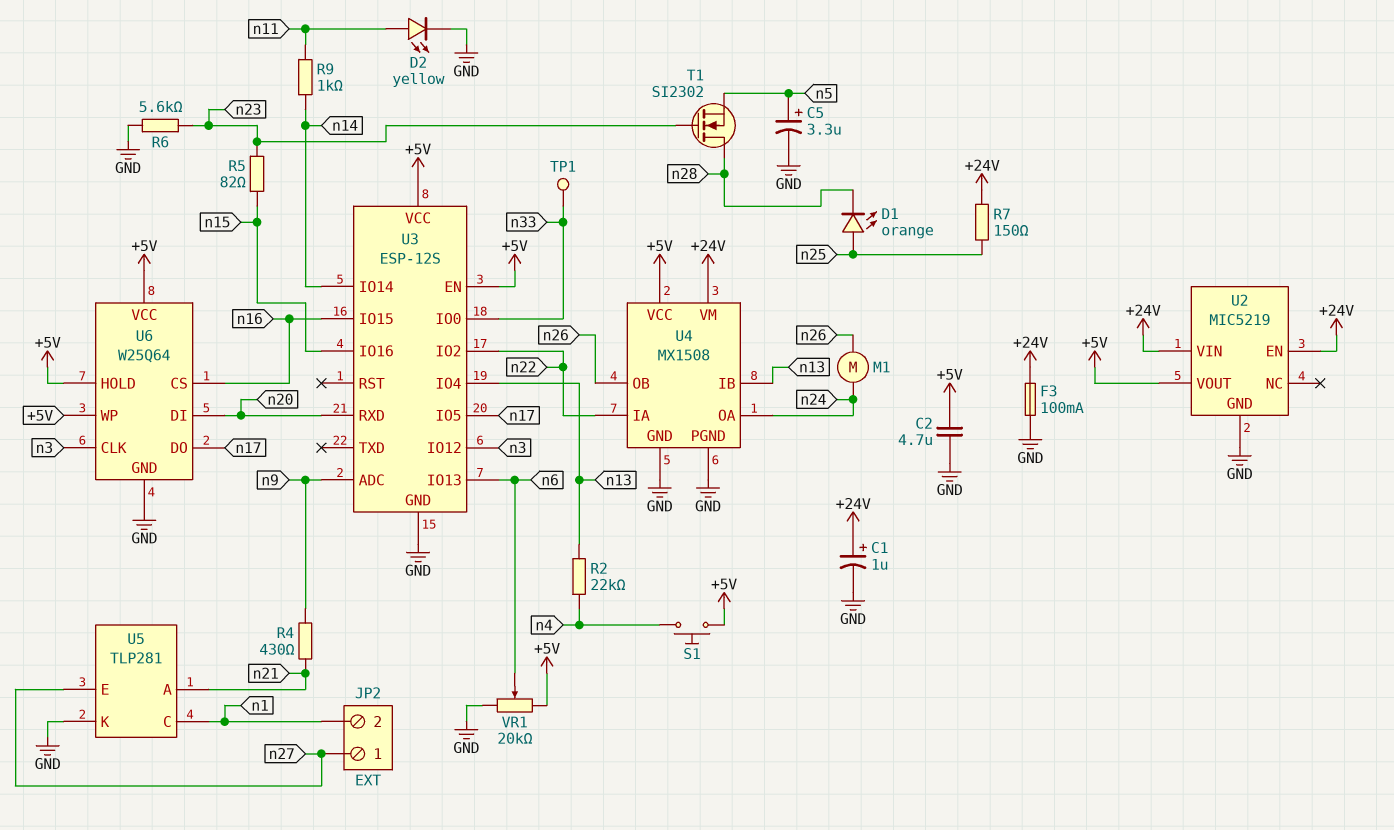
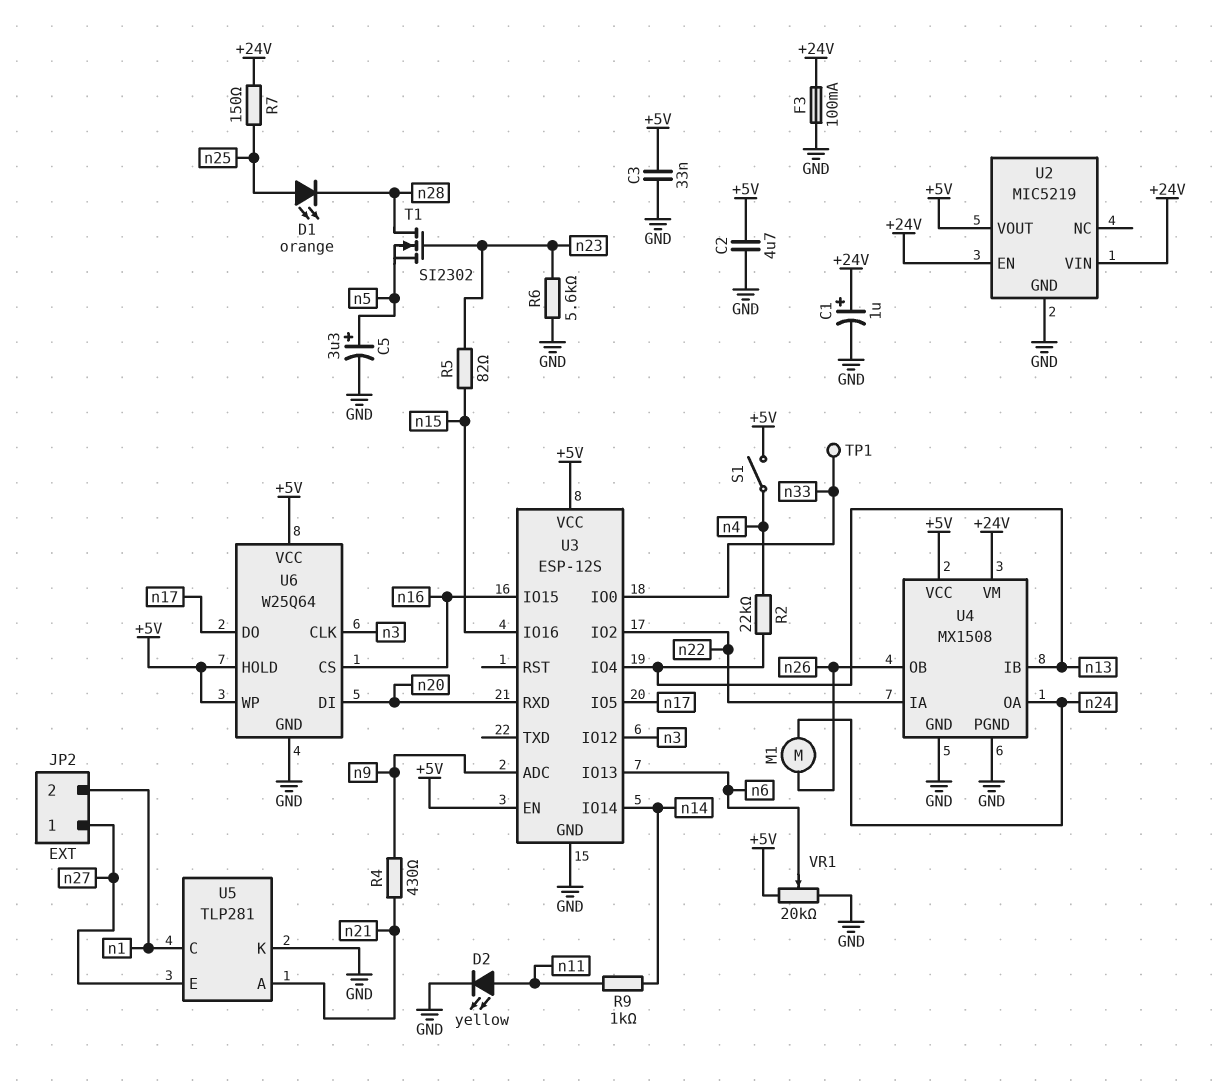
C3: none -> 33nF (+5V, GND)
S1: button (+5V, n4) -> switch (+5V, n4)

